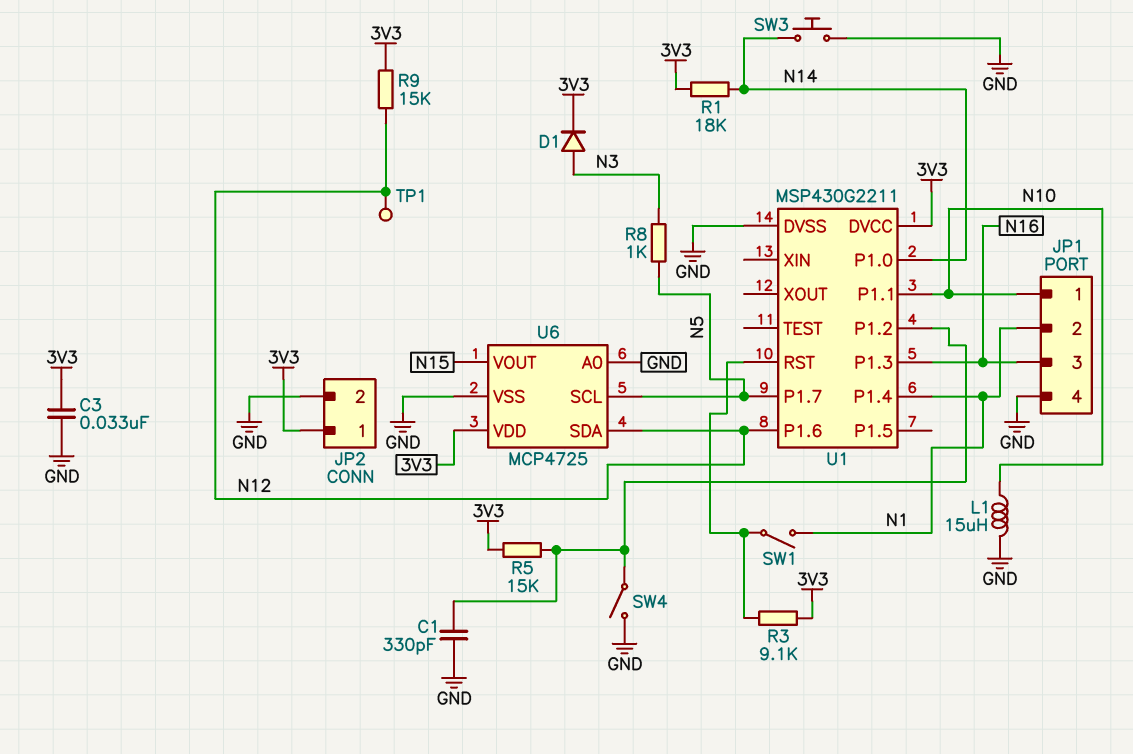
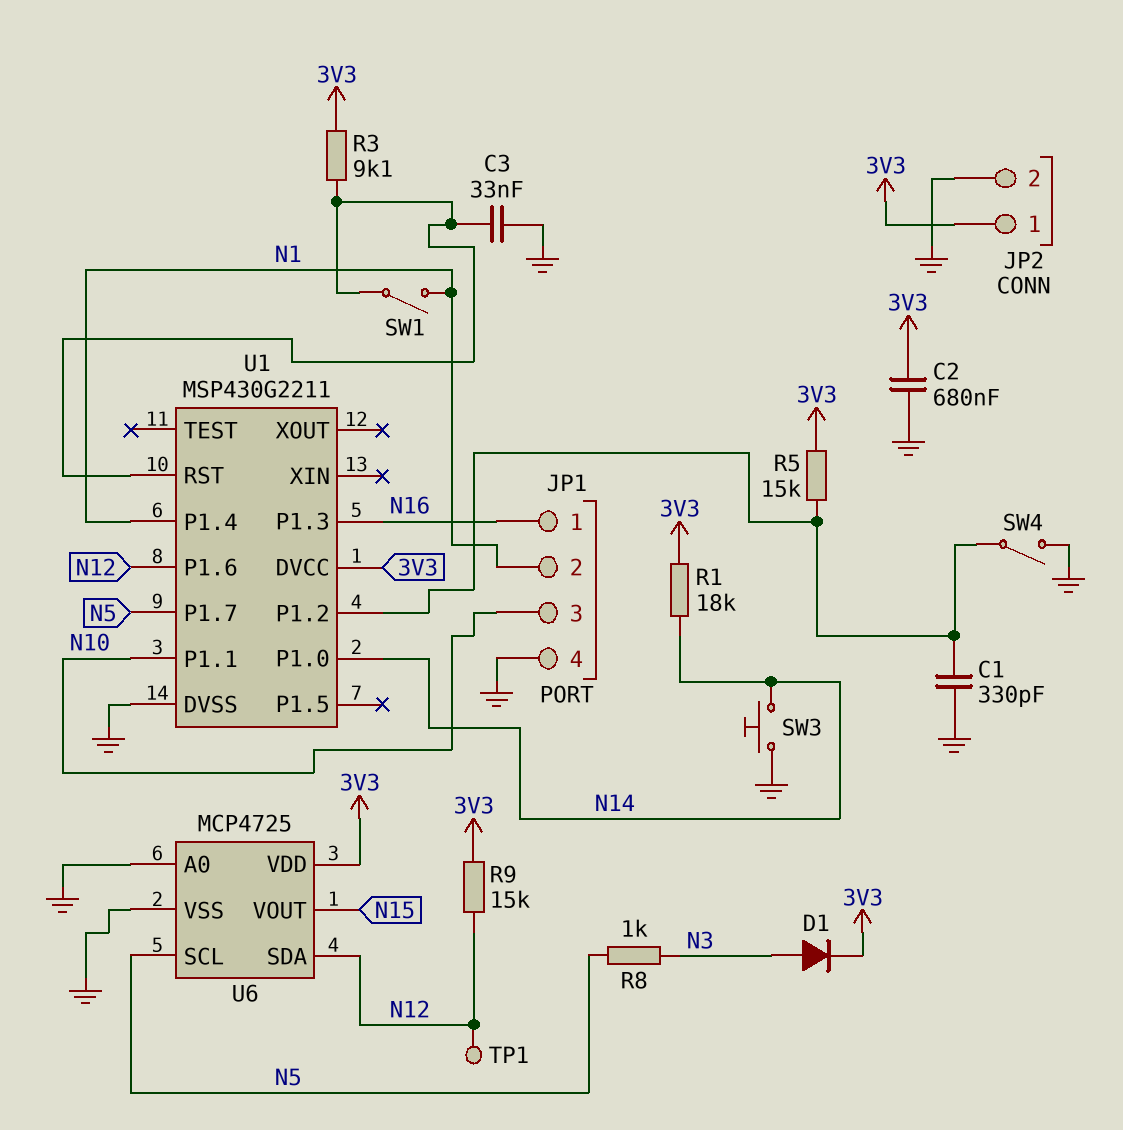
C2: none -> 680nF (3V3, GND)
C3: 33nF (3V3, GND) -> 33nF (GND, U1/RST)
JP1 pin 1: N10 -> N16
JP1 pin 3: N16 -> N10
L1: 15uH (GND, N10) -> none

